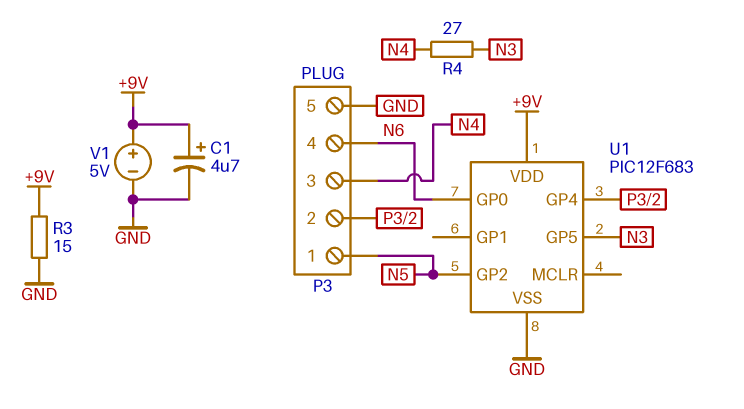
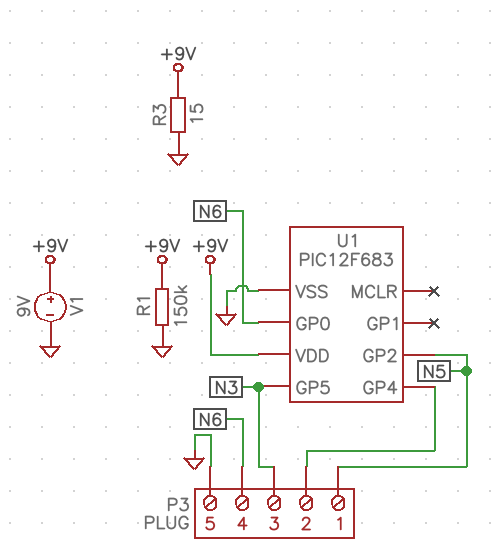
C1: 4.7uF (plus +9V, minus GND) -> none
P3 pin 3: N4 -> N3
R1: none -> 150k (+9V, GND)
R4: 27 (N3, N4) -> none
V1: 5V (plus +9V, minus GND) -> 9V (plus +9V, minus GND)

